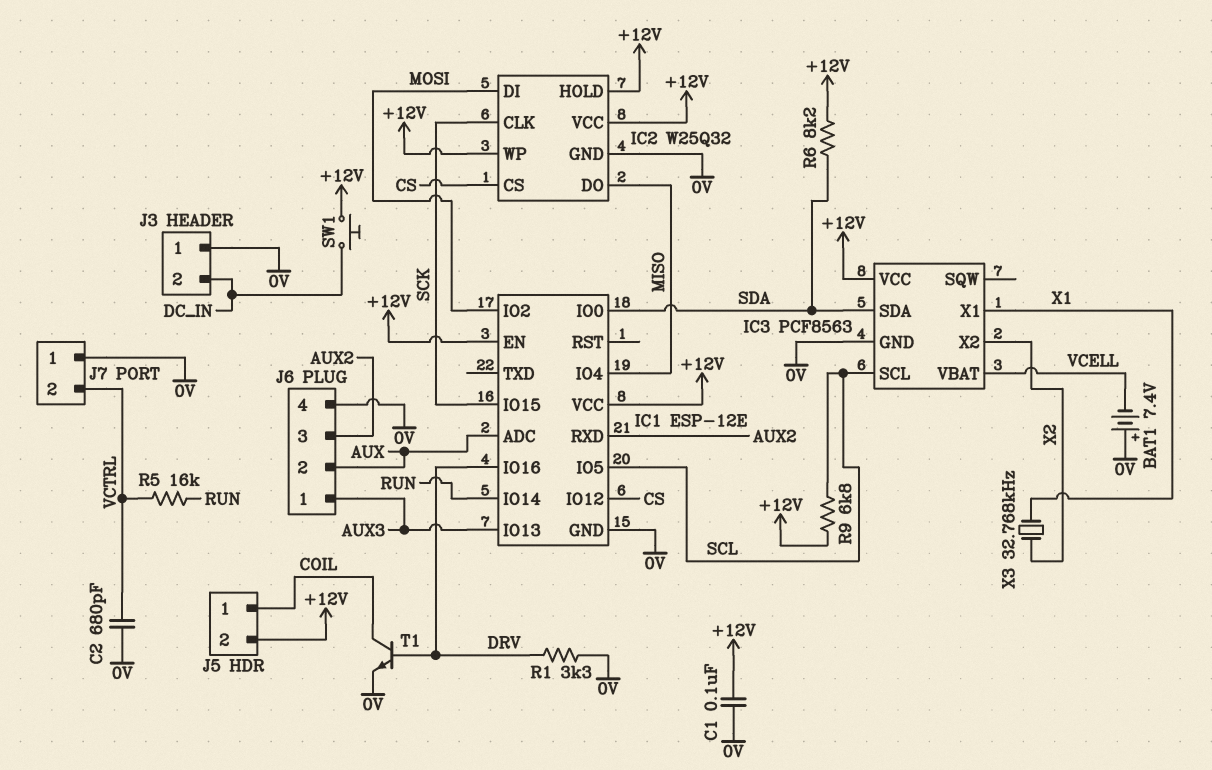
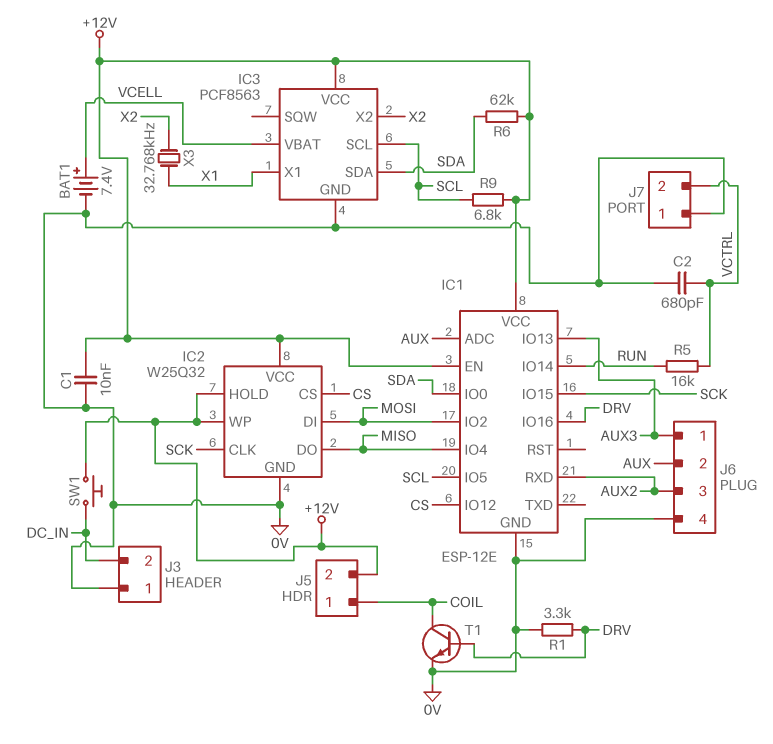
BAT1: 7.4V (plus 0V, minus VCELL) -> 7.4V (plus VCELL, minus 0V)
C1: 100nF (+12V, 0V) -> 10nF (+12V, 0V)
R6: 8.2k (+12V, SDA) -> 62k (+12V, SDA)

